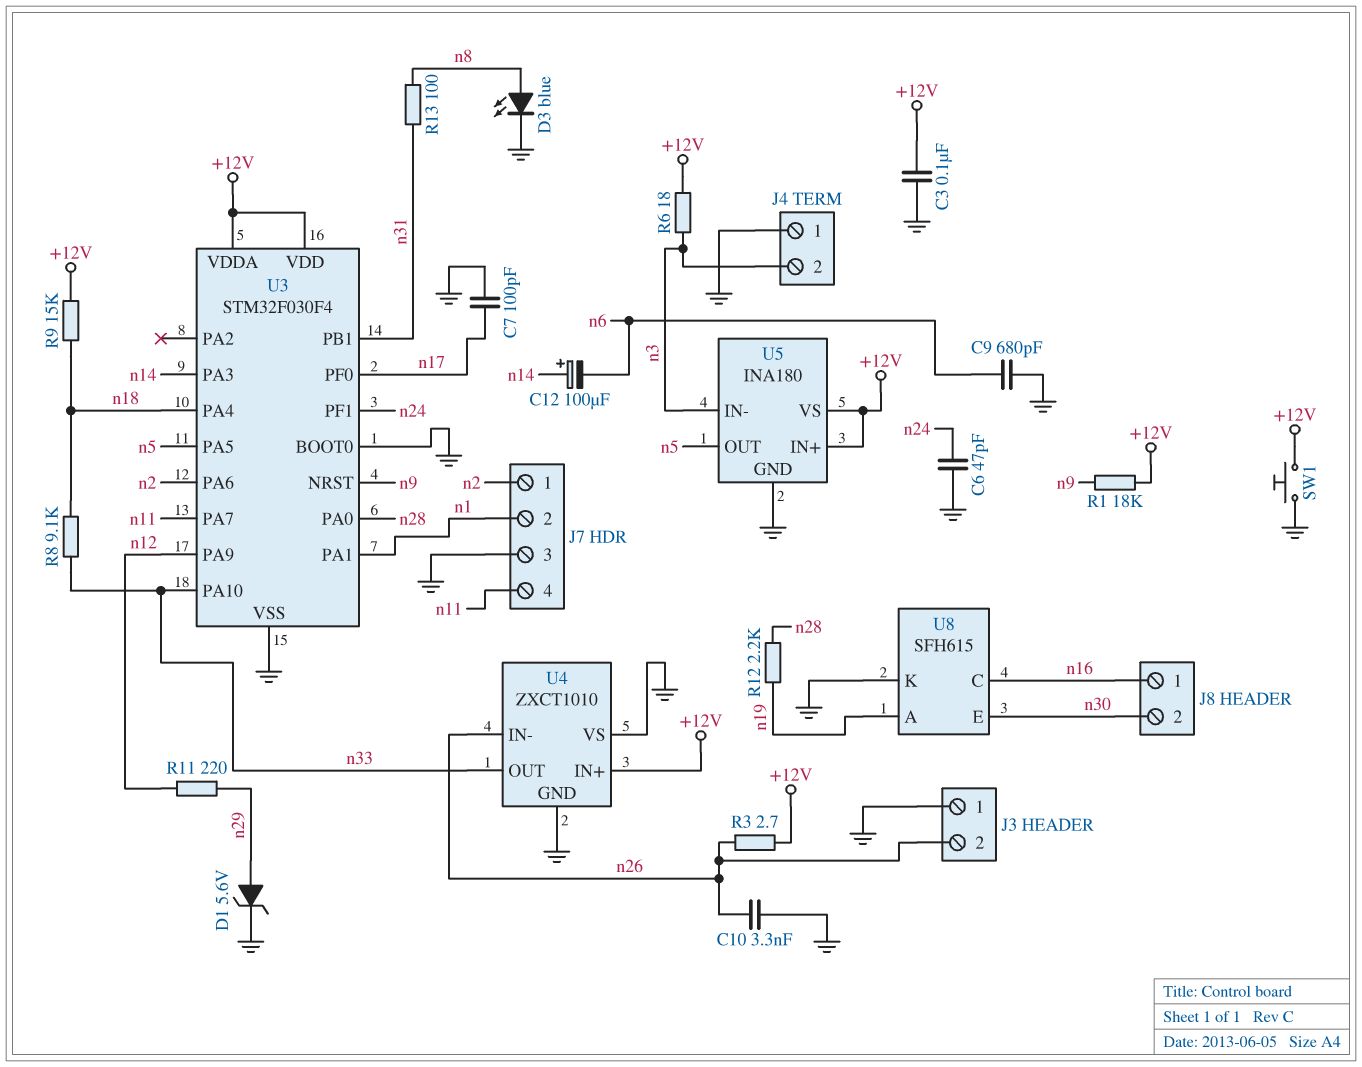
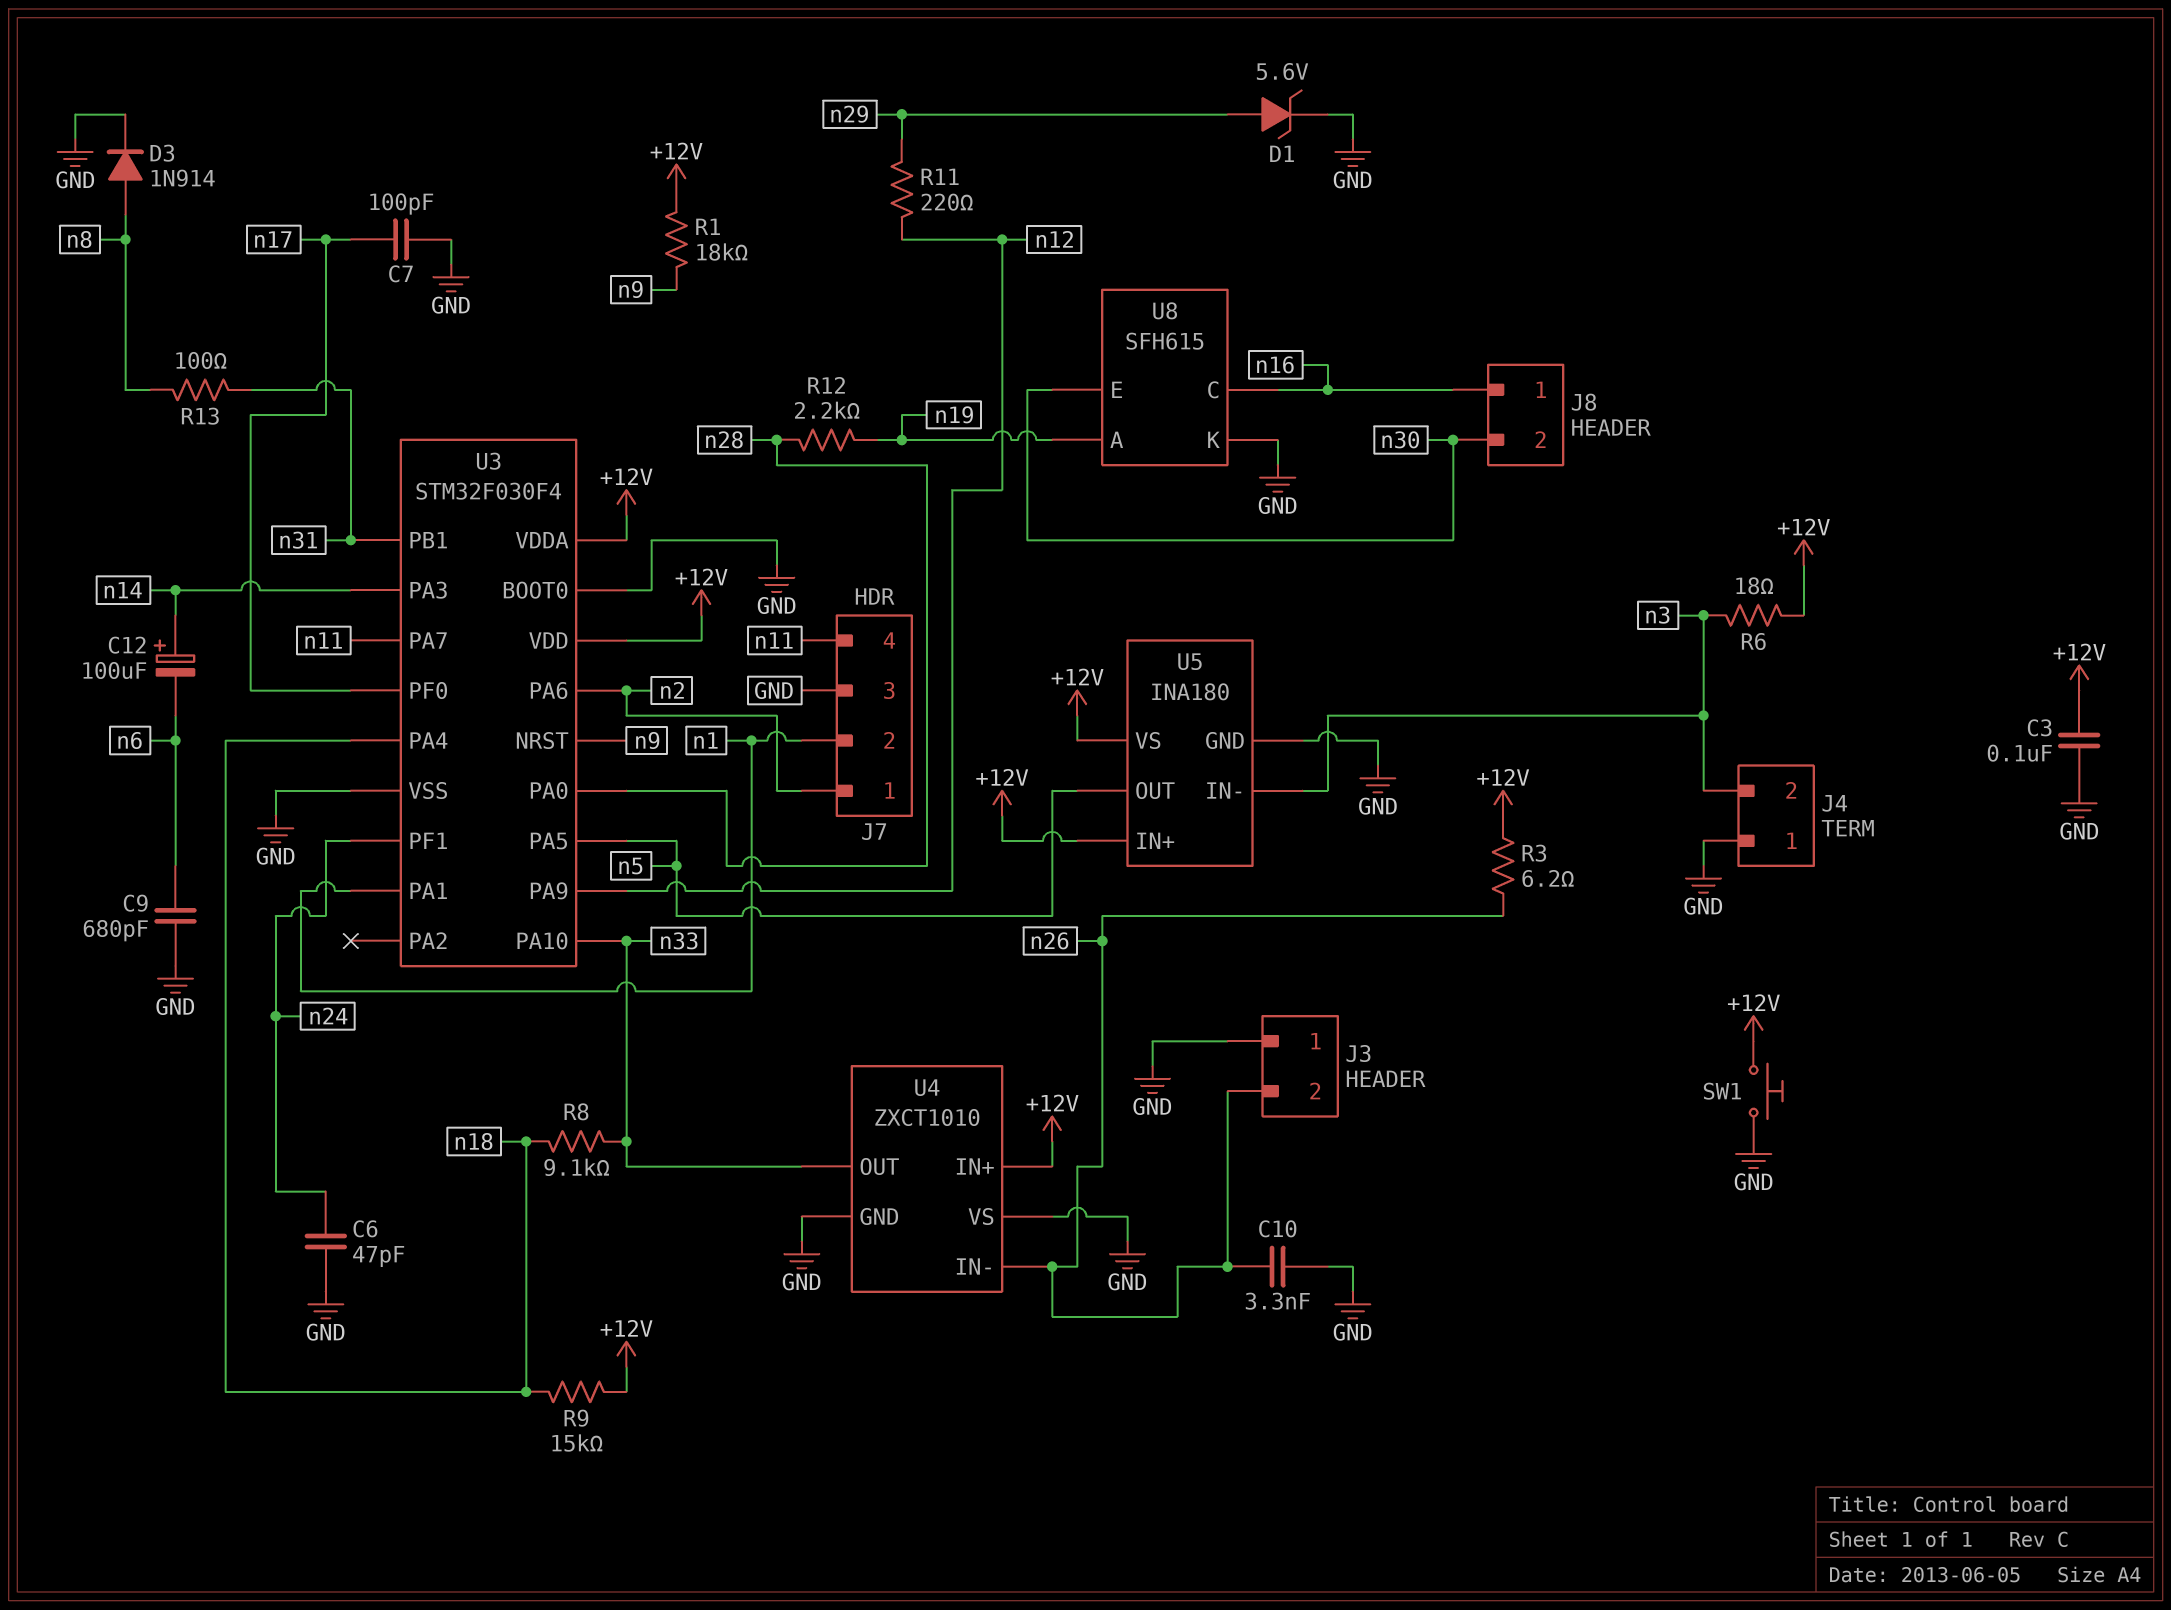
D3: LED blue (A n8, K GND) -> diode 1N914 (A n8, K GND)
R3: 2.7 (+12V, n26) -> 6.2 (+12V, n26)

